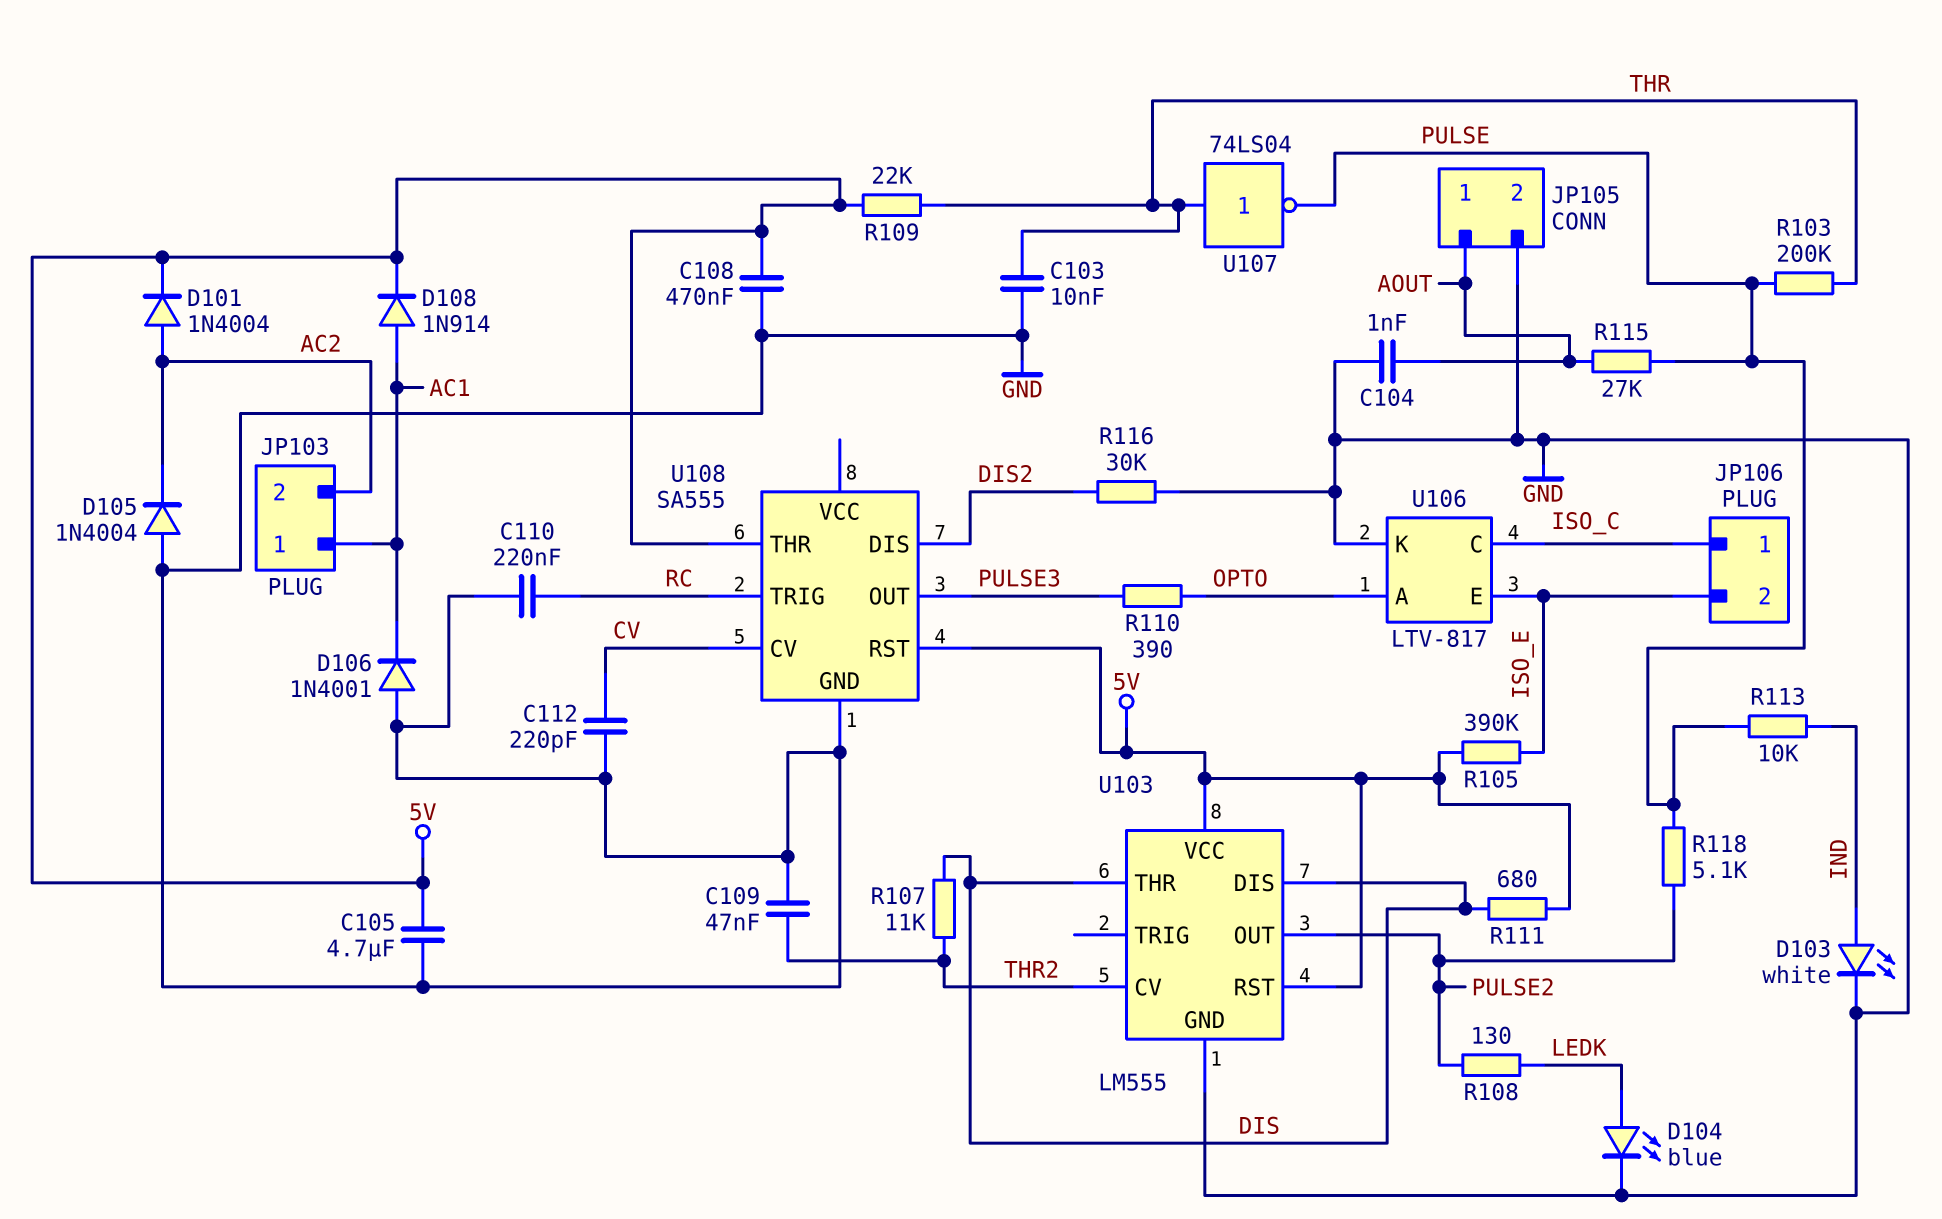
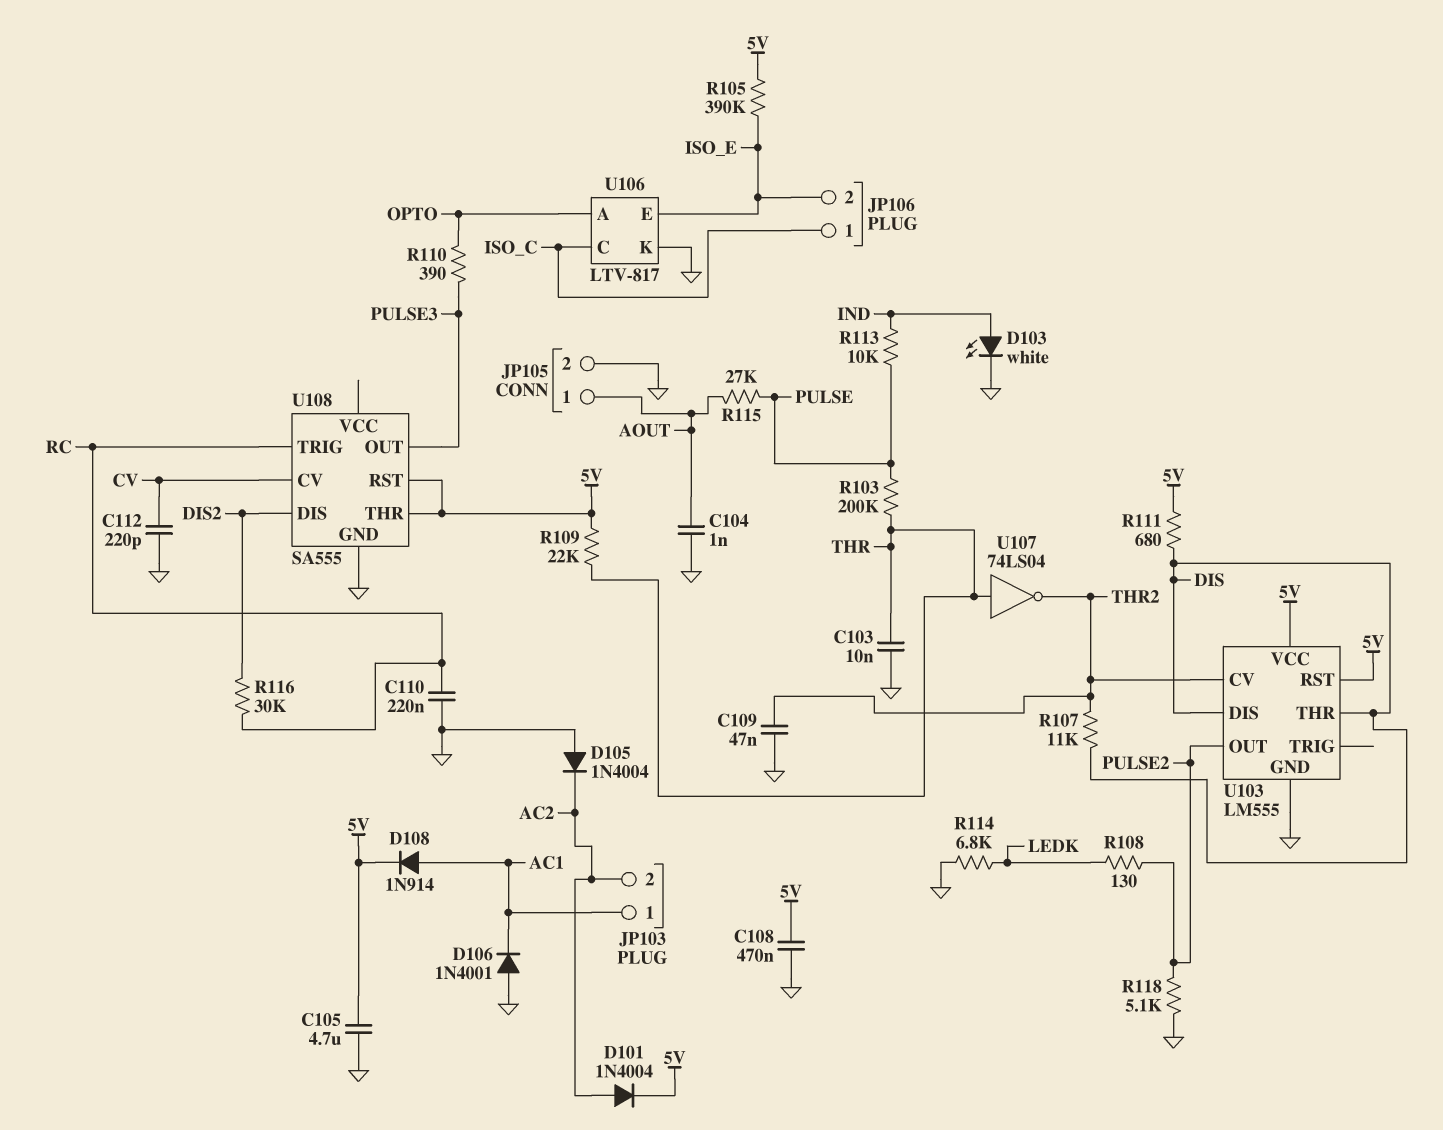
D104: LED blue (A LEDK, K GND) -> none
R114: none -> 6.8k (GND, LEDK)
R116: 30k (DIS2, GND) -> 30k (DIS2, RC)
R118: 5.1k (PULSE, PULSE2) -> 5.1k (GND, PULSE2)
U107: NOT 74LS04 (in THR, out PULSE) -> NOT 74LS04 (in THR, out THR2)

